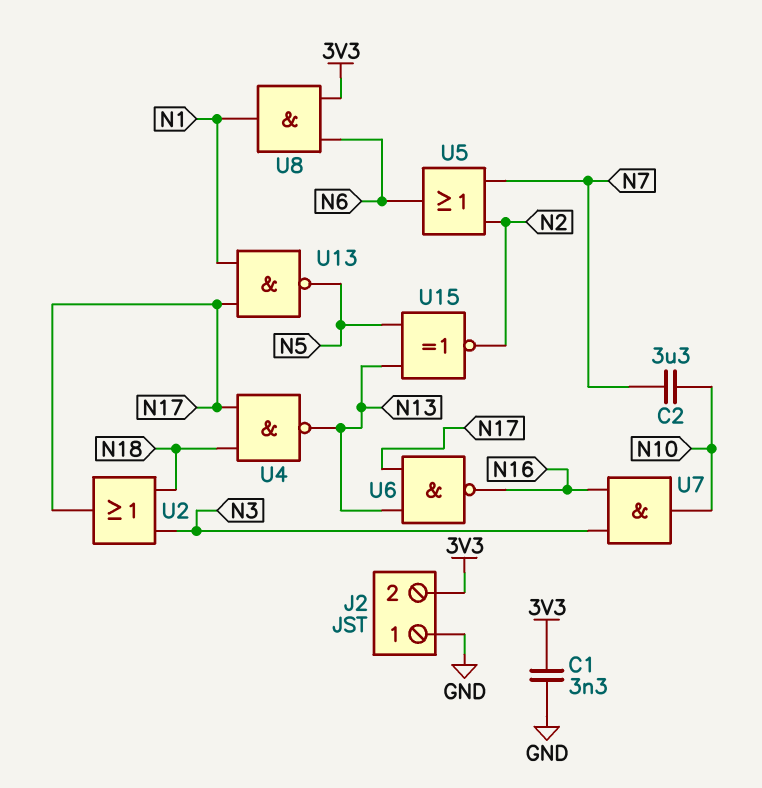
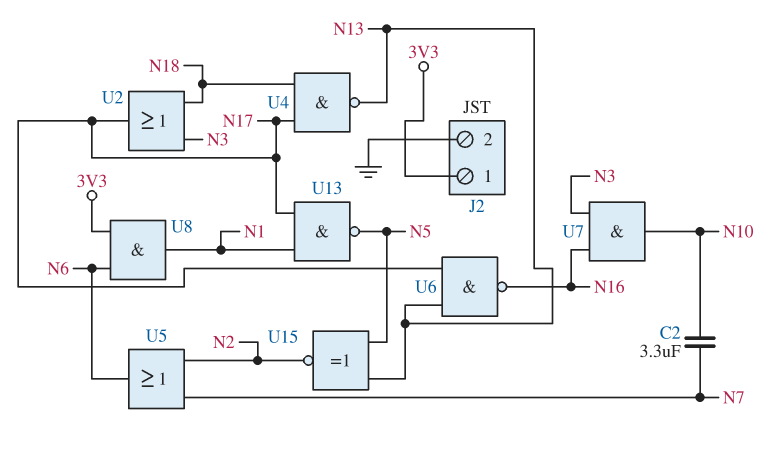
C1: 3.3nF (3V3, GND) -> none
J2 pin 1: GND -> 3V3
J2 pin 2: 3V3 -> GND

